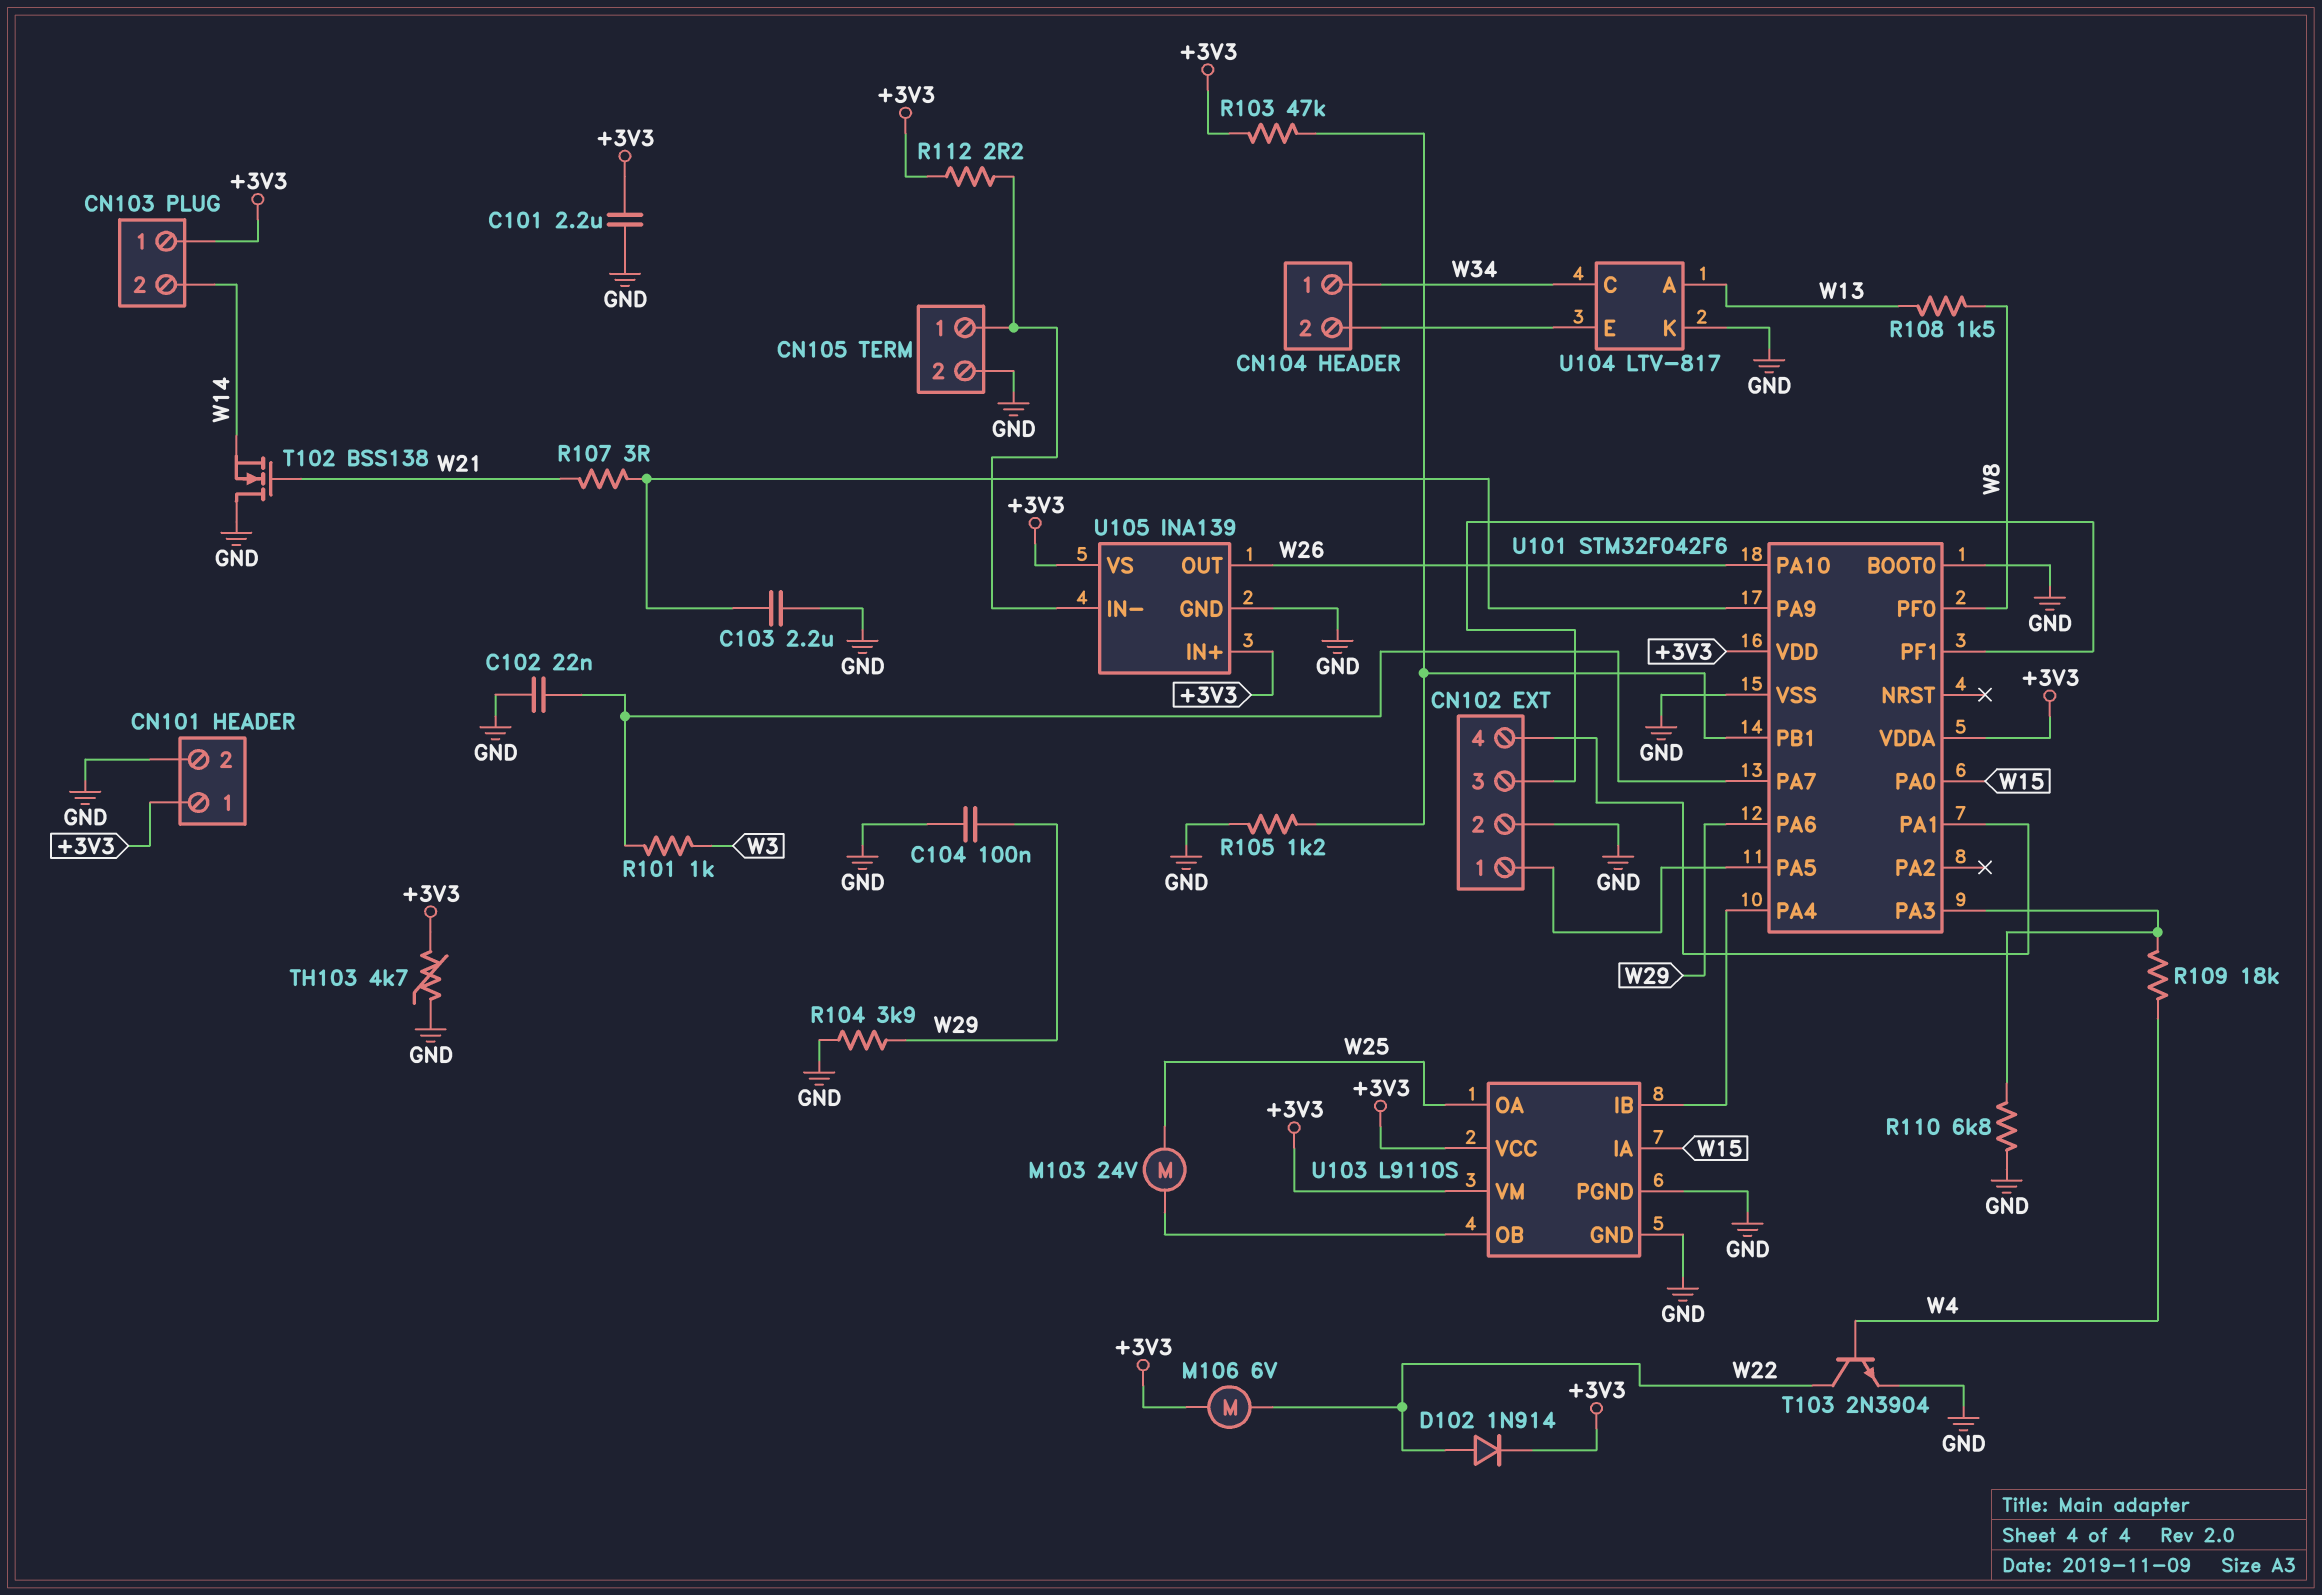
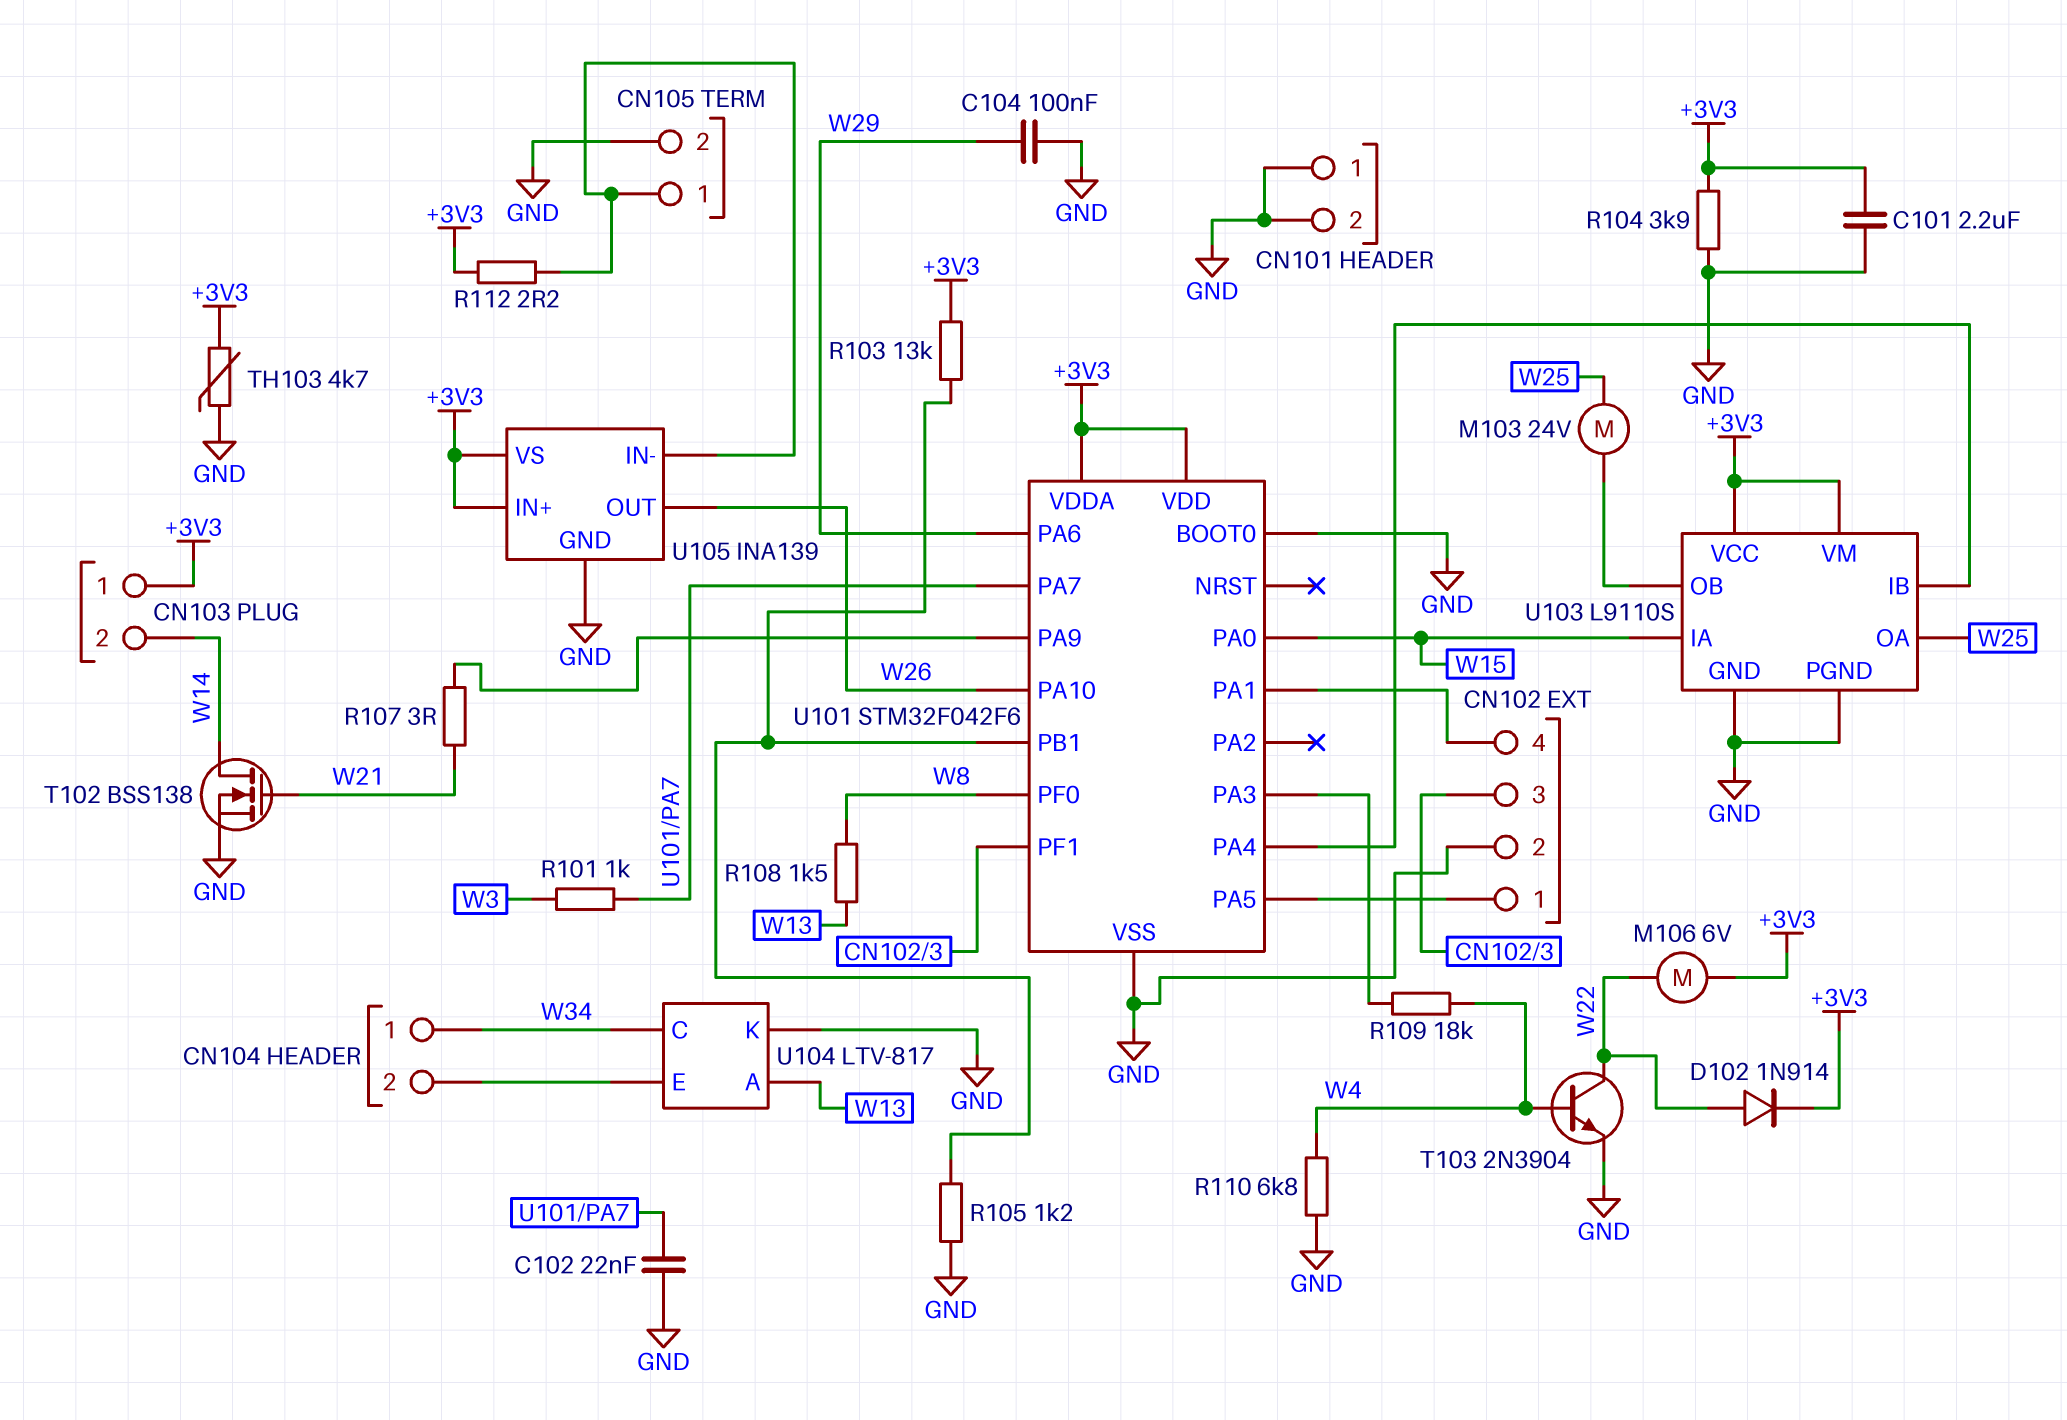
C103: 2.2uF (GND, U101/PA9) -> none
CN101 pin 1: +3V3 -> GND
R103: 47k (+3V3, U101/PB1) -> 13k (+3V3, U101/PB1)
R104: 3.9k (GND, W29) -> 3.9k (+3V3, GND)
R110: 6.8k (GND, U101/PA3) -> 6.8k (GND, W4)
T102: NMOS BSS138 (G W21, D GND, S W14) -> NMOS BSS138 (G W21, D W14, S GND)

